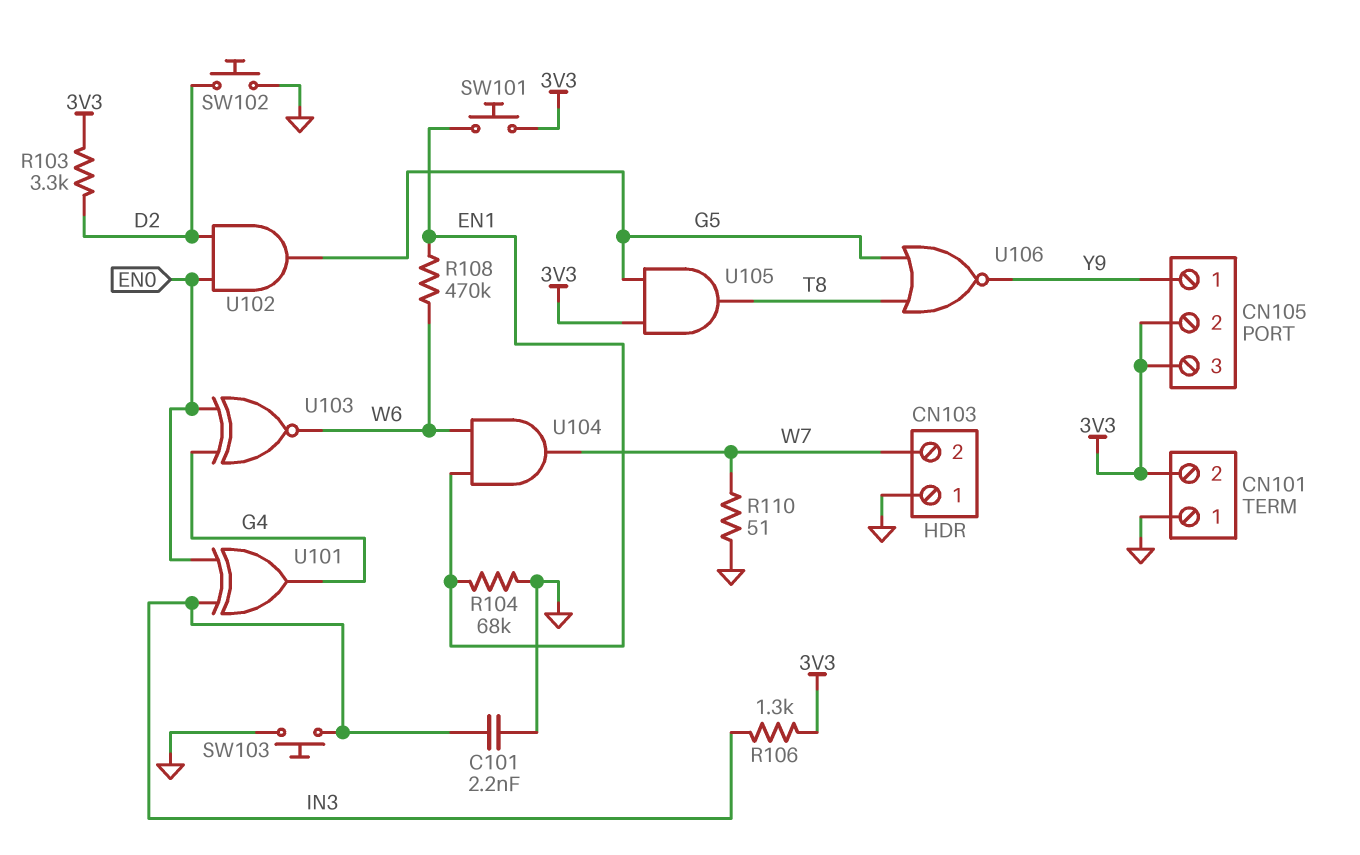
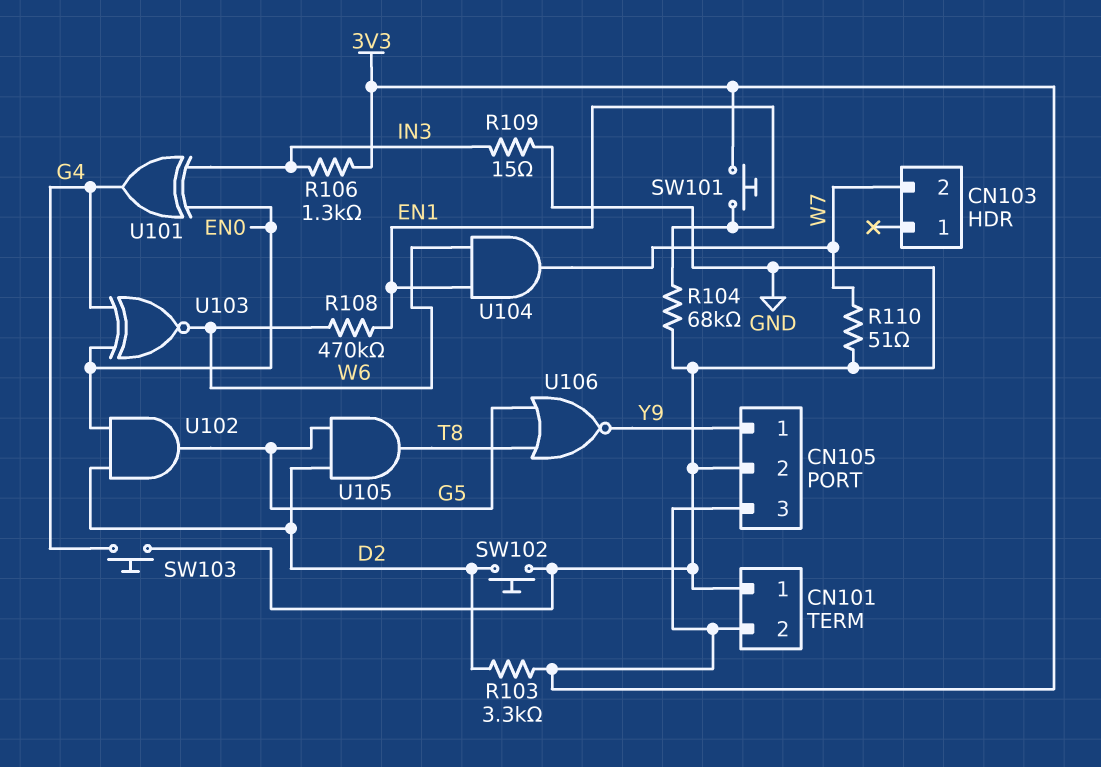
C101: 2.2nF (GND, IN3) -> none
CN103 pin 1: GND -> none
CN105 pin 2: 3V3 -> GND
R109: none -> 15 (GND, IN3)
SW103: button (GND, IN3) -> button (G4, GND)
U105: AND (in 3V3, in G5, out T8) -> AND (in D2, in G5, out T8)

